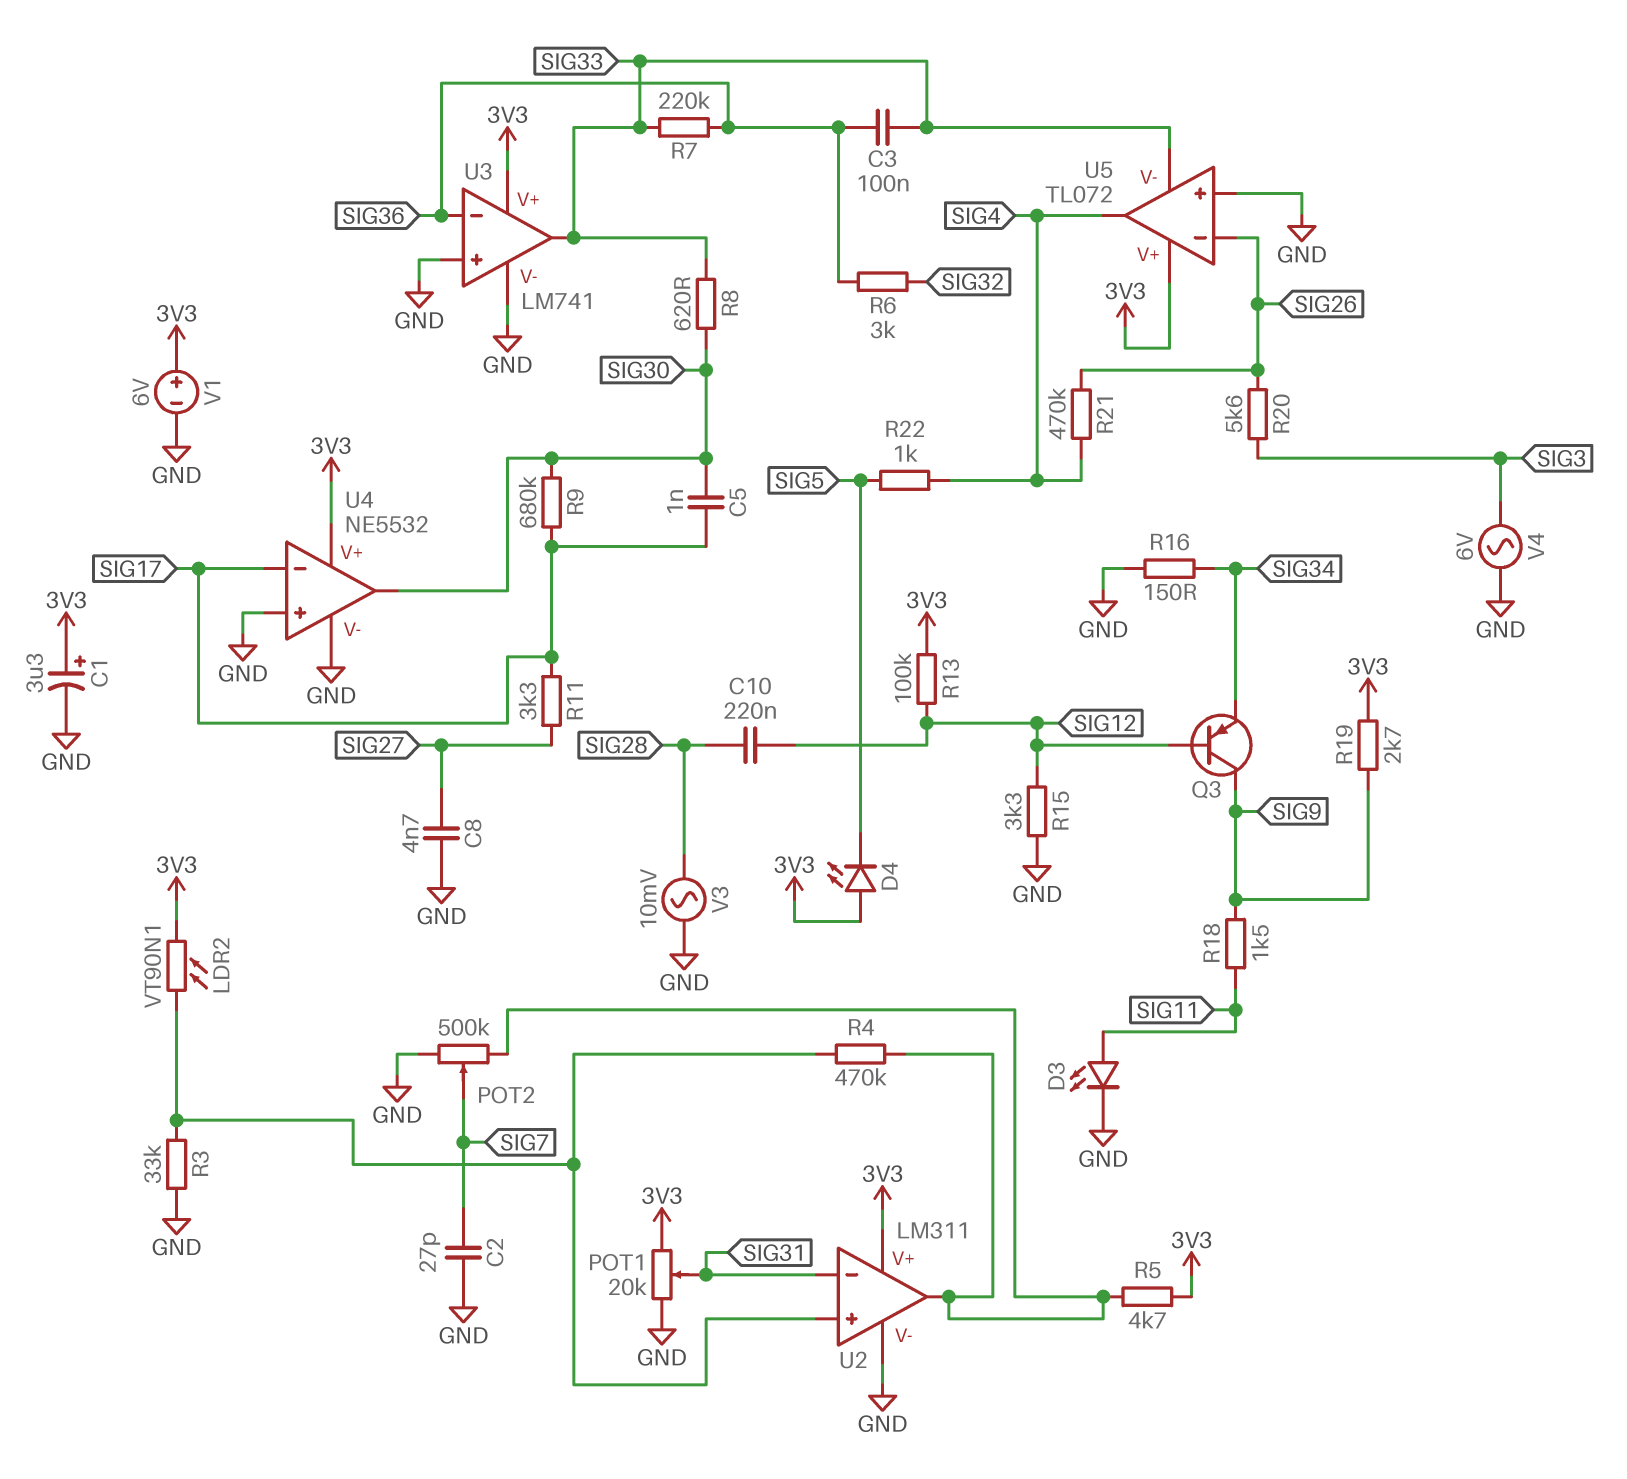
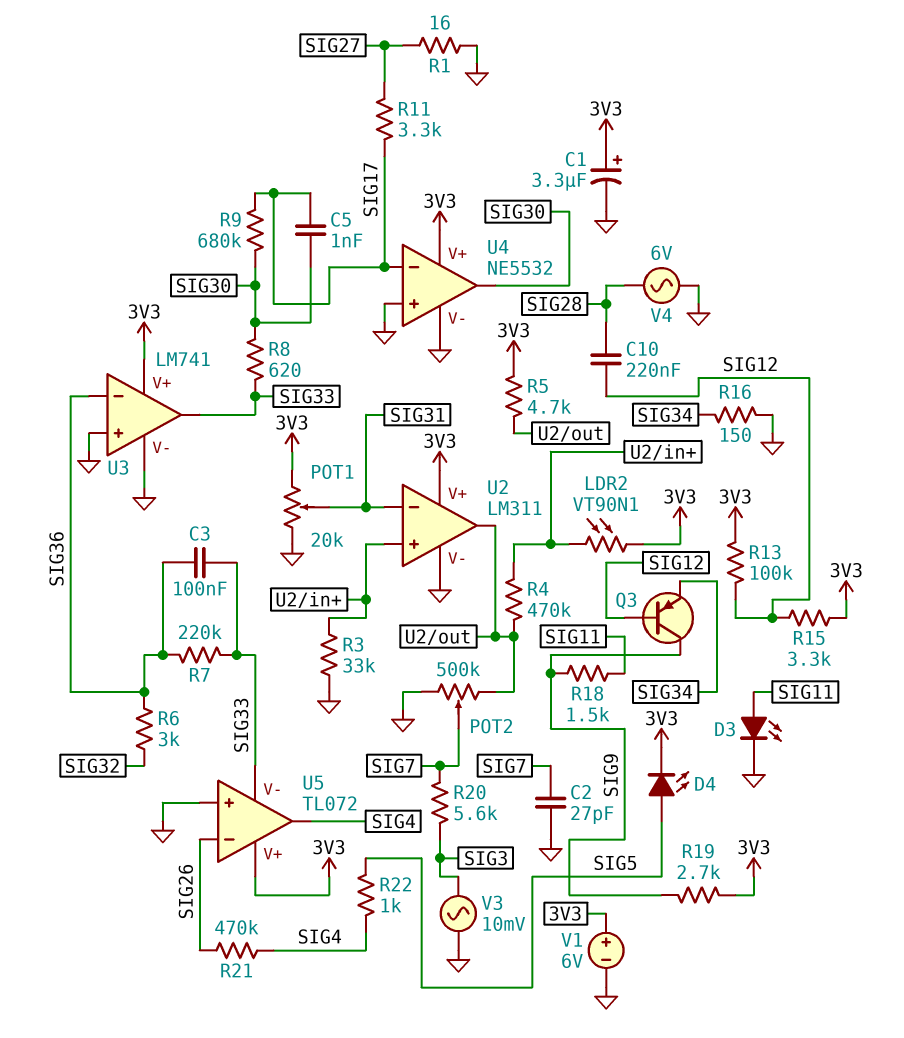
C8: 4.7nF (GND, SIG27) -> none
D4: LED (A 3V3, K SIG5) -> LED (A SIG5, K 3V3)
R1: none -> 16 (GND, SIG27)
R15: 3.3k (GND, SIG12) -> 3.3k (3V3, SIG12)
R20: 5.6k (SIG3, SIG26) -> 5.6k (SIG3, SIG7)
V3: AC 10mV (GND, SIG28) -> AC 10mV (GND, SIG3)
V4: AC 6V (GND, SIG3) -> AC 6V (GND, SIG28)

